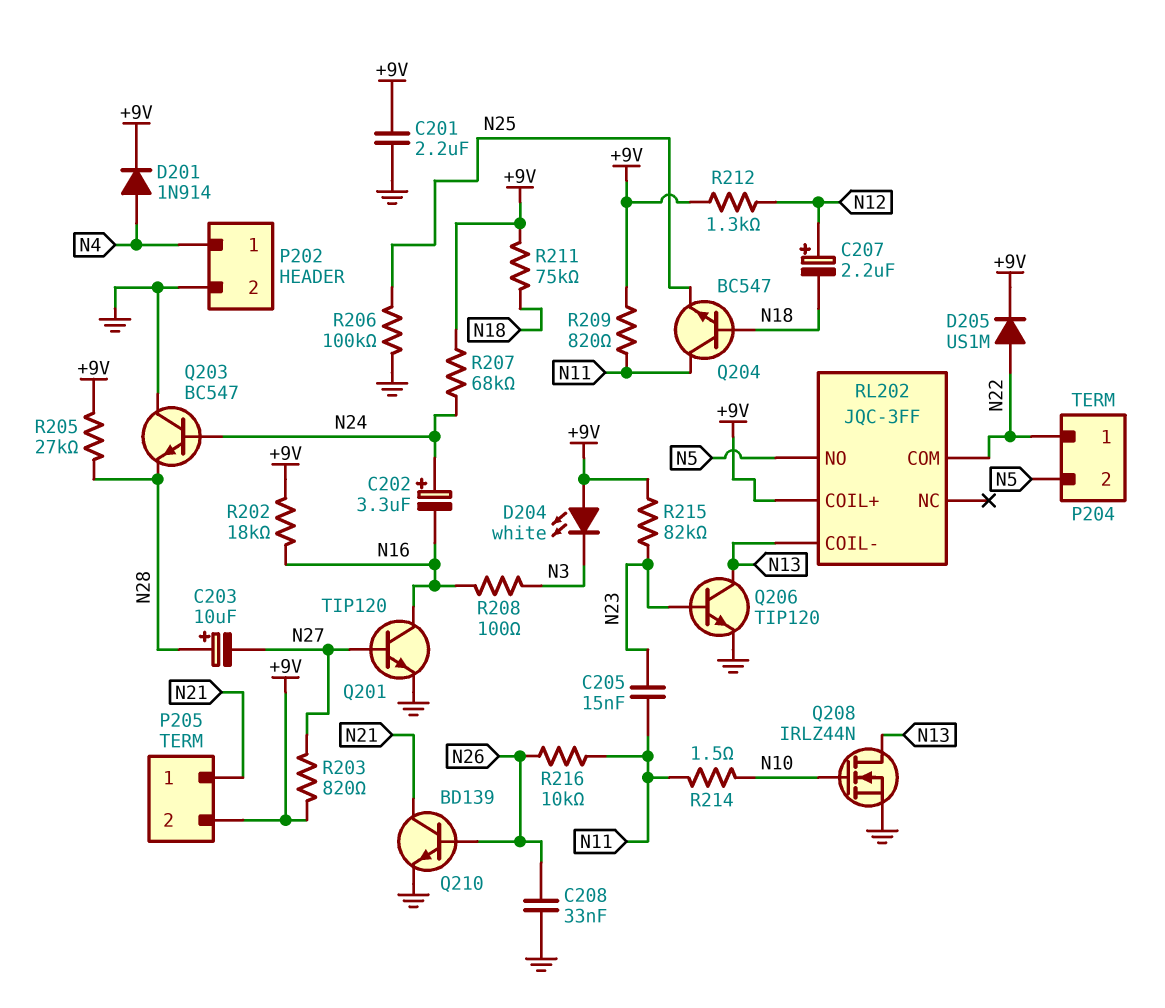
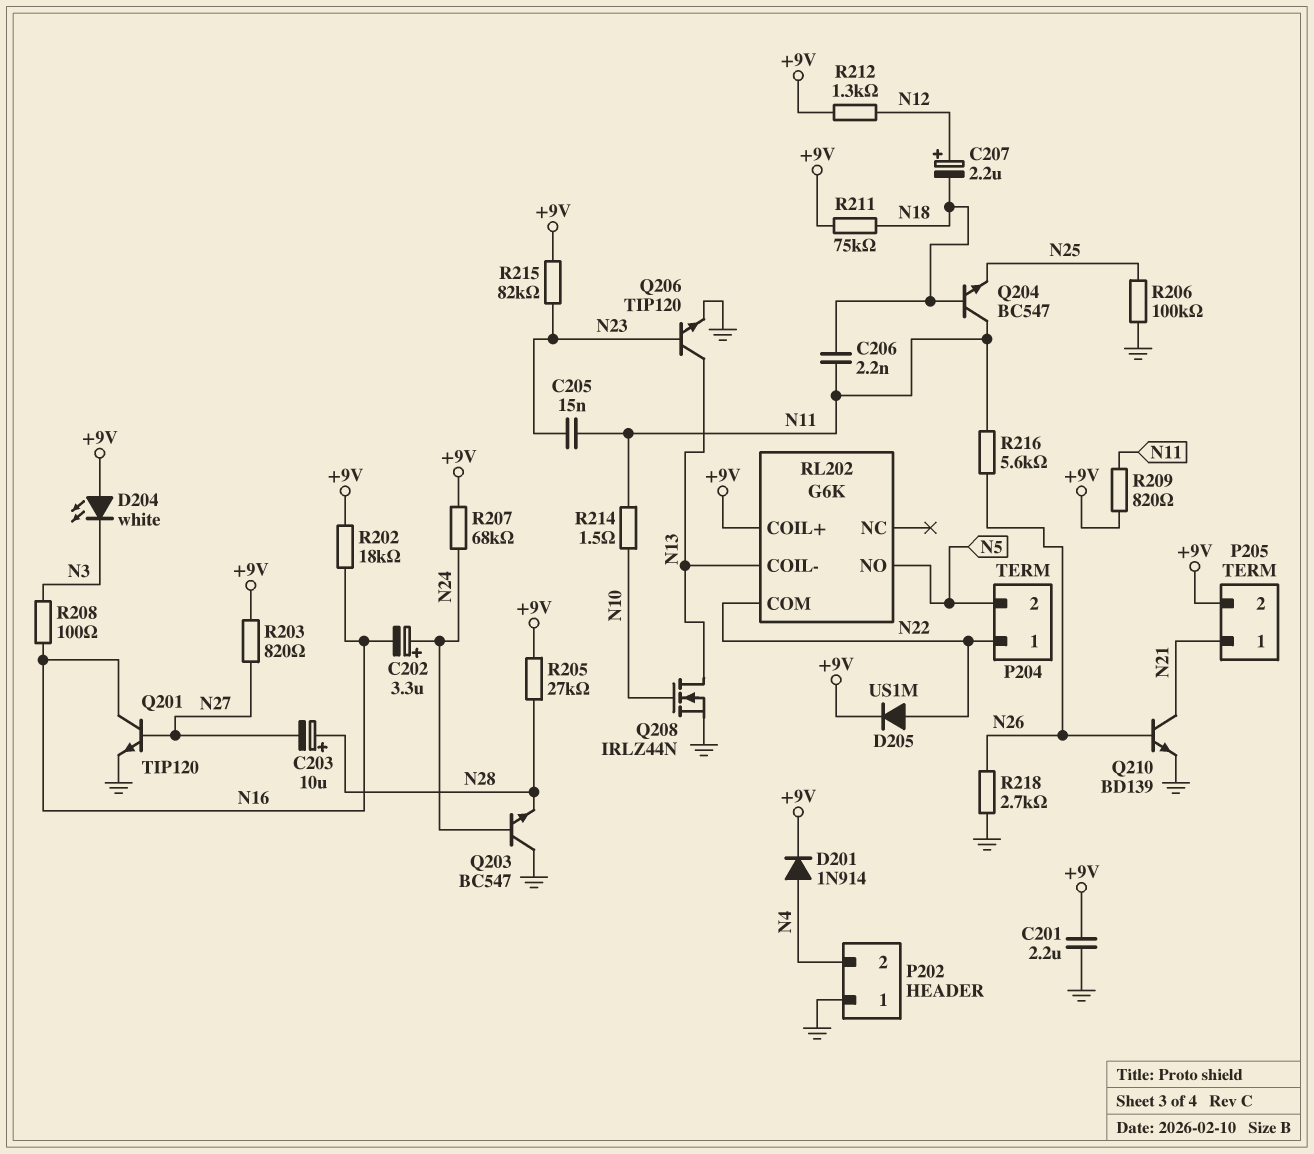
C206: none -> 2.2nF (N11, N18)
C208: 33nF (GND, N26) -> none
P202 pin 1: N4 -> GND
P202 pin 2: GND -> N4
R216: 10k (N11, N26) -> 5.6k (N11, N26)
R218: none -> 2.7k (GND, N26)
RL202: JQC-3FF -> G6K

